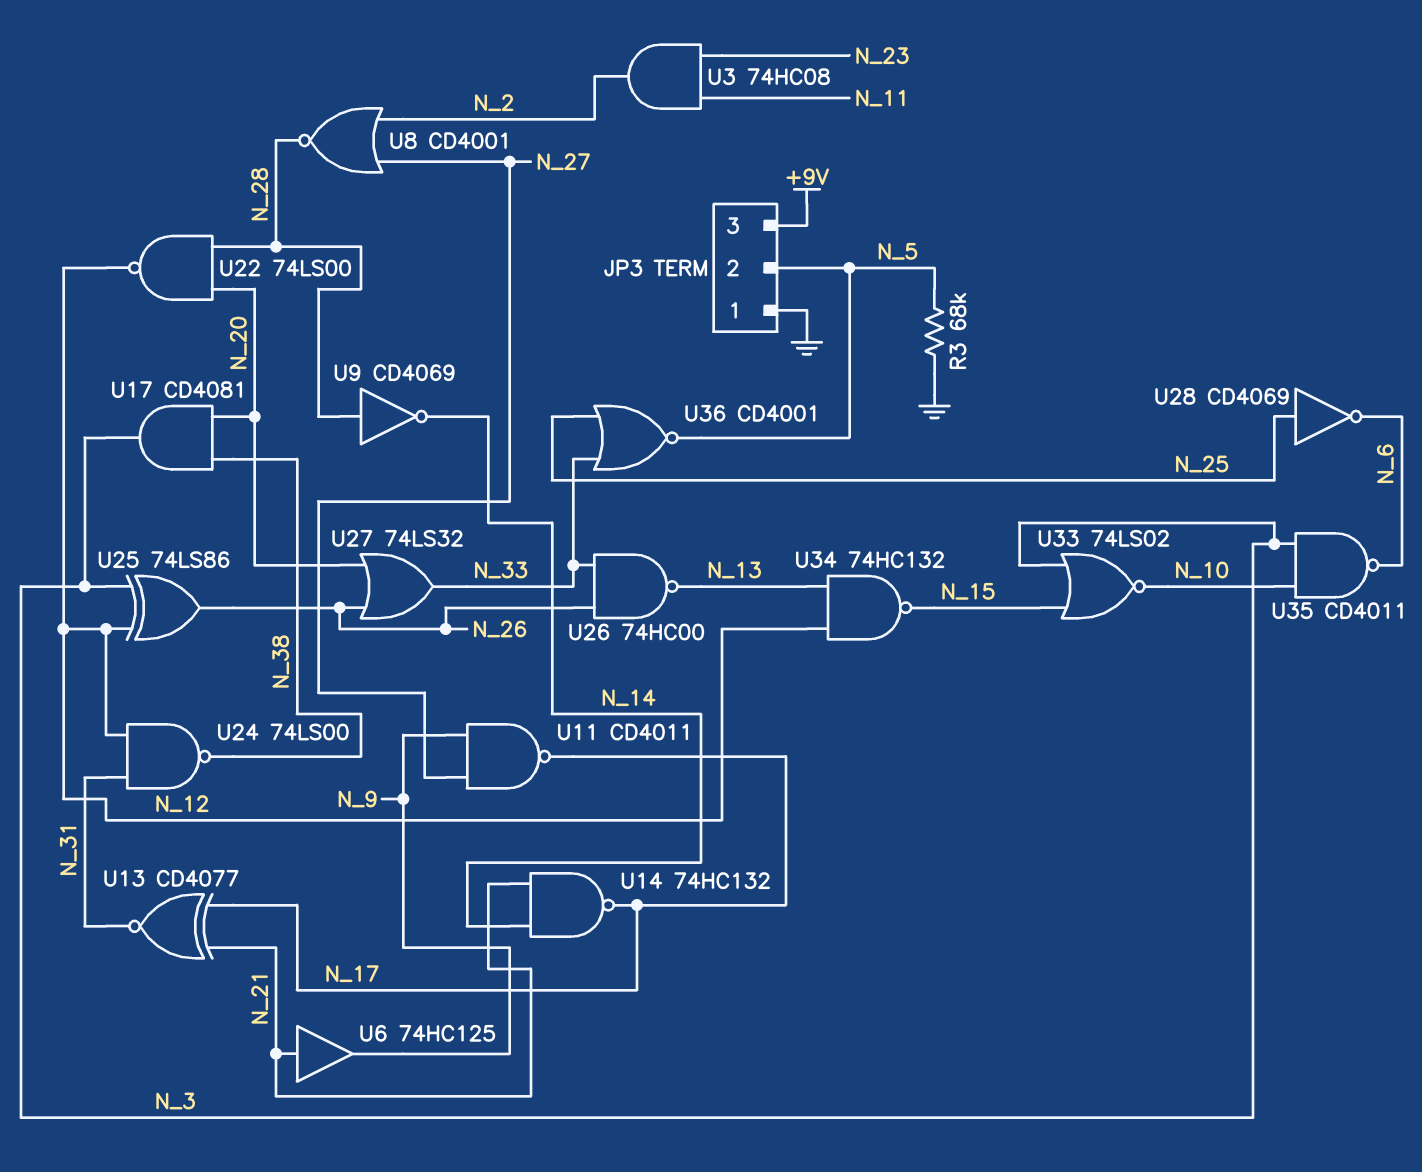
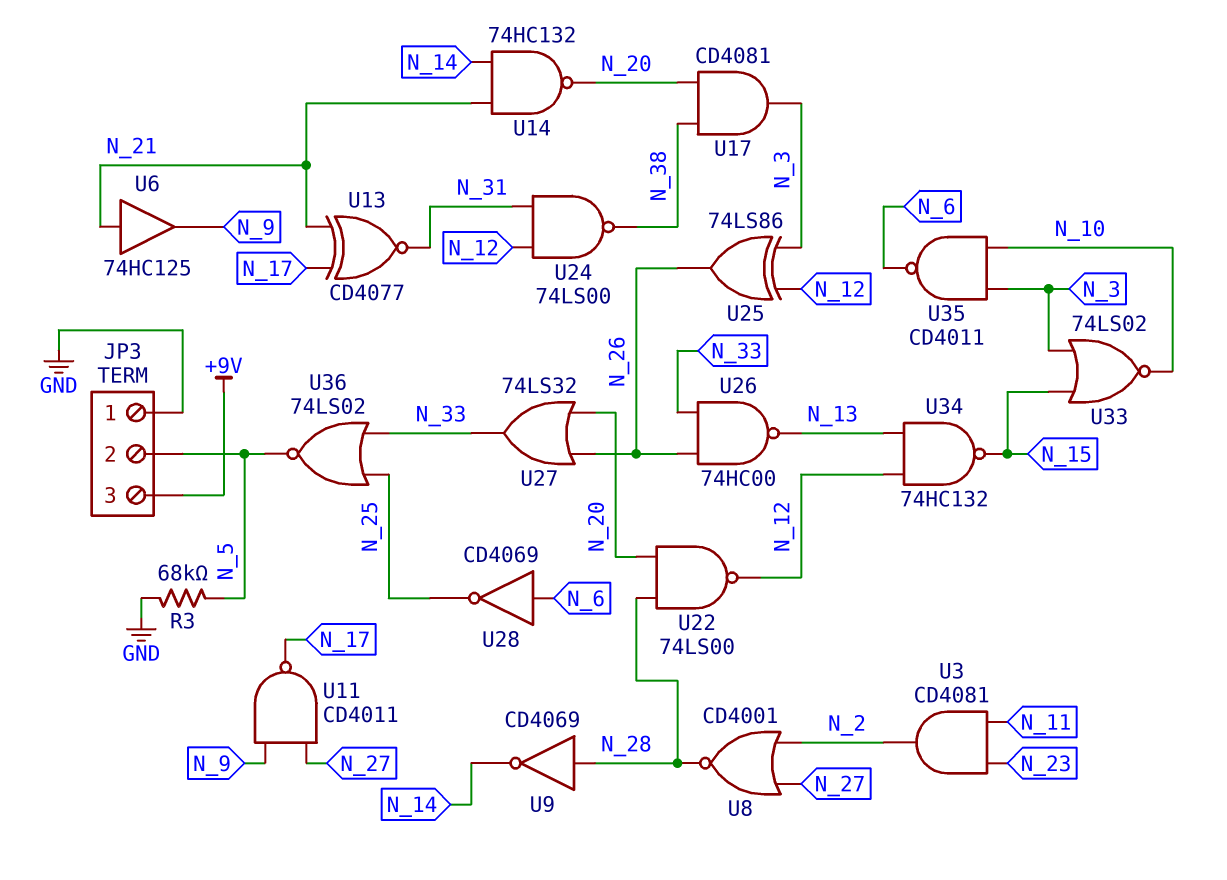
U3: AND 74HC08 (in N_11, in N_23, out N_2) -> AND CD4081 (in N_11, in N_23, out N_2)
U14: NAND 74HC132 (in N_14, in N_21, out N_17) -> NAND 74HC132 (in N_14, in N_21, out N_20)
U28: NOT CD4069 (in N_25, out N_6) -> NOT CD4069 (in N_6, out N_25)
U36: NOR CD4001 (in N_25, in N_33, out N_5) -> NOR 74LS02 (in N_25, in N_33, out N_5)

